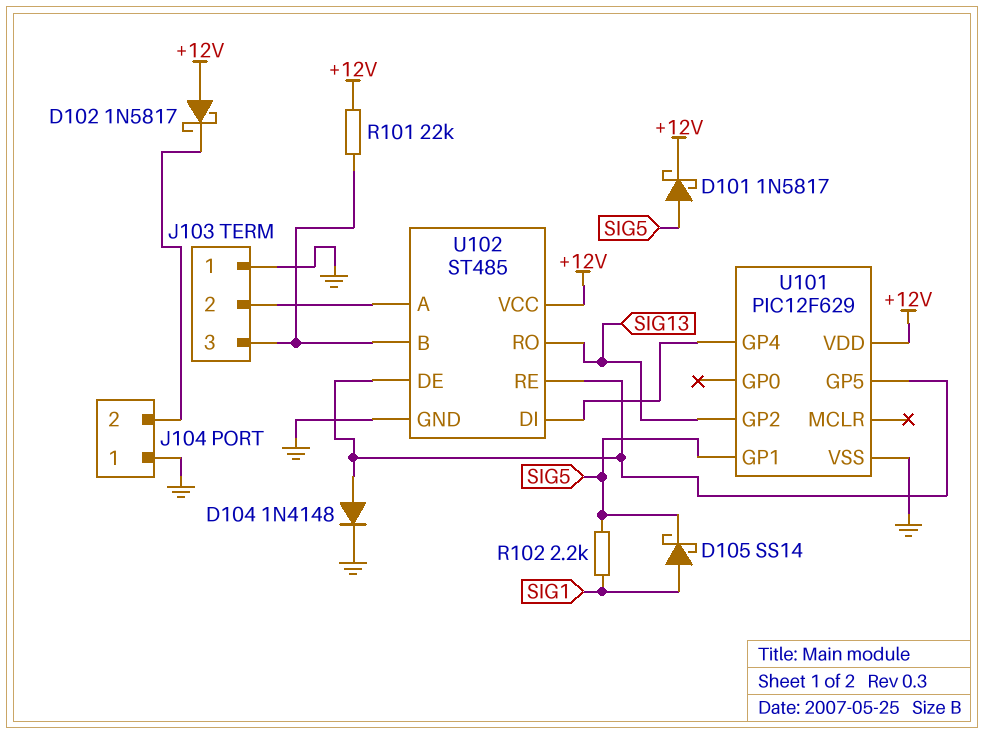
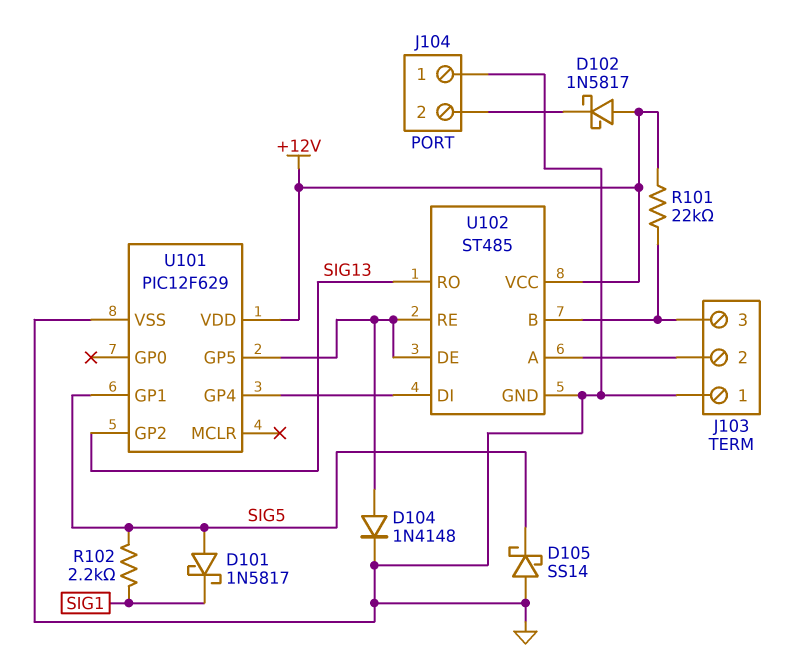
D101: schottky 1N5817 (A SIG5, K +12V) -> schottky 1N5817 (A SIG5, K SIG1)
D105: schottky SS14 (A SIG1, K SIG5) -> schottky SS14 (A GND, K SIG5)

